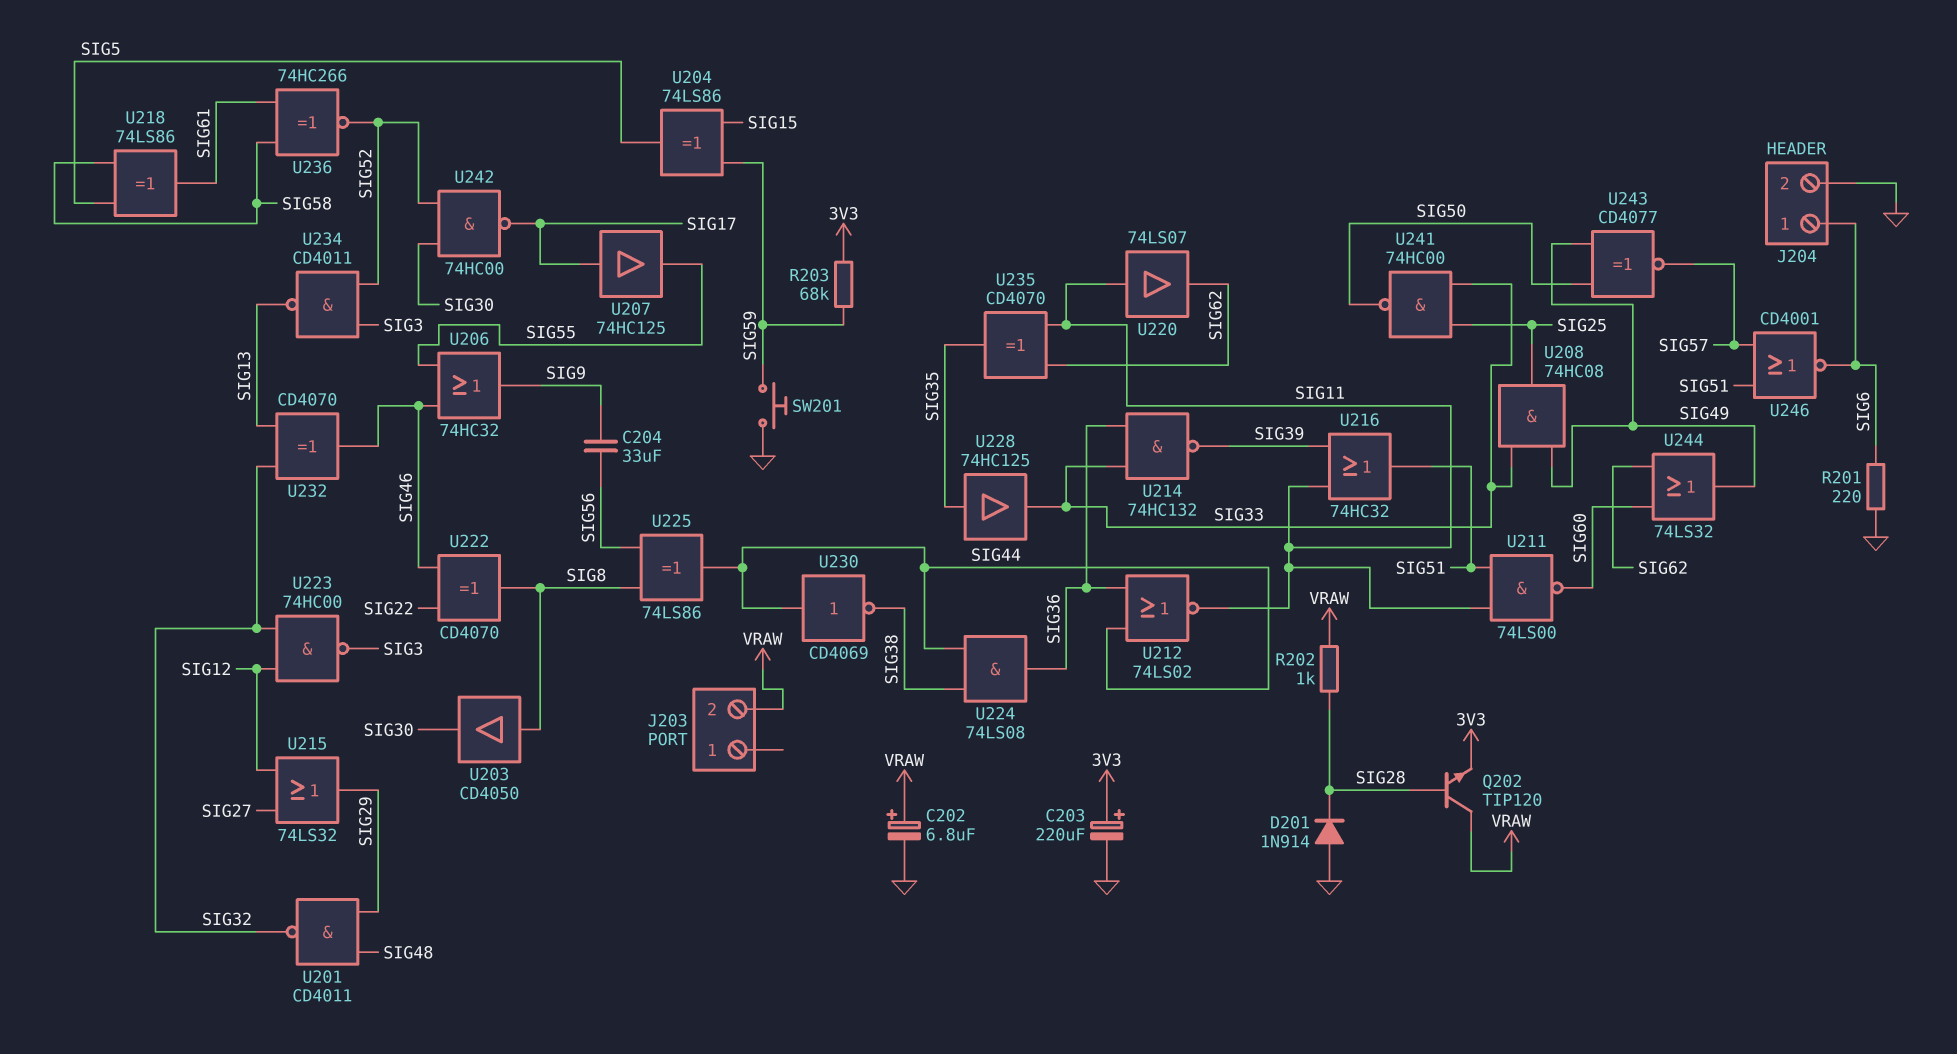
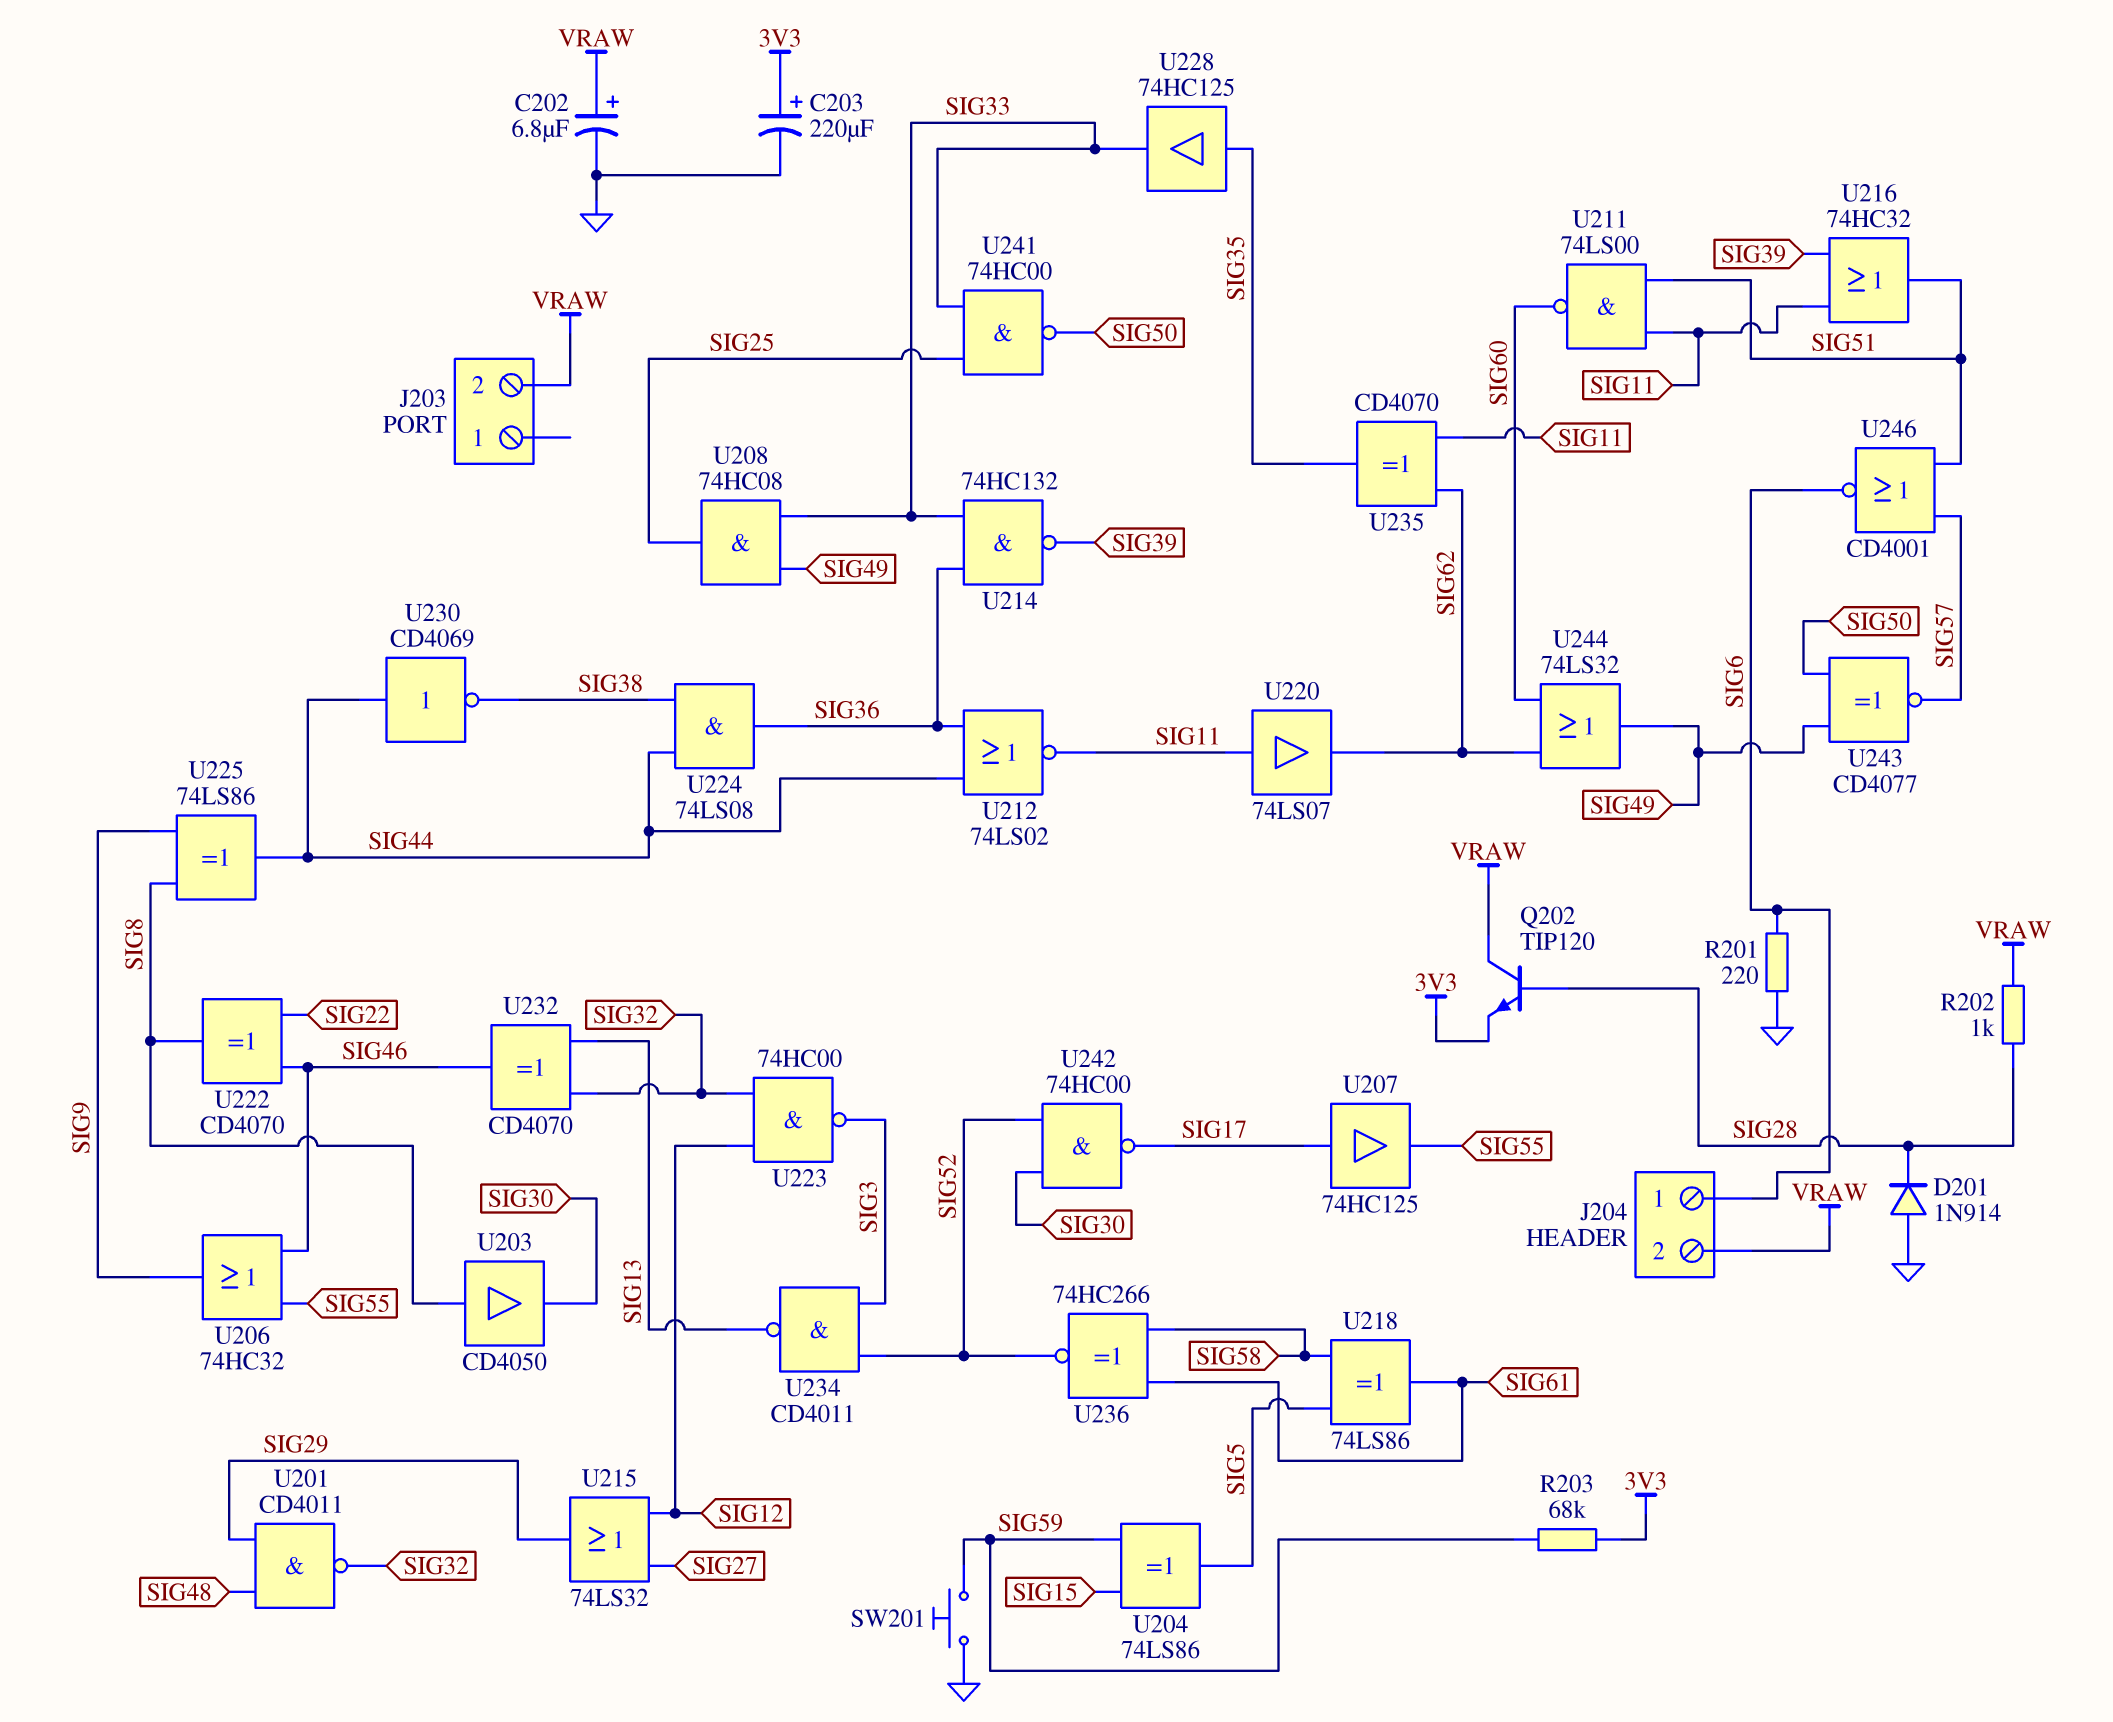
C204: 33uF (SIG9, SIG56) -> none
J204 pin 2: GND -> VRAW
U225: XOR 74LS86 (in SIG8, in SIG56, out SIG44) -> XOR 74LS86 (in SIG8, in SIG9, out SIG44)

